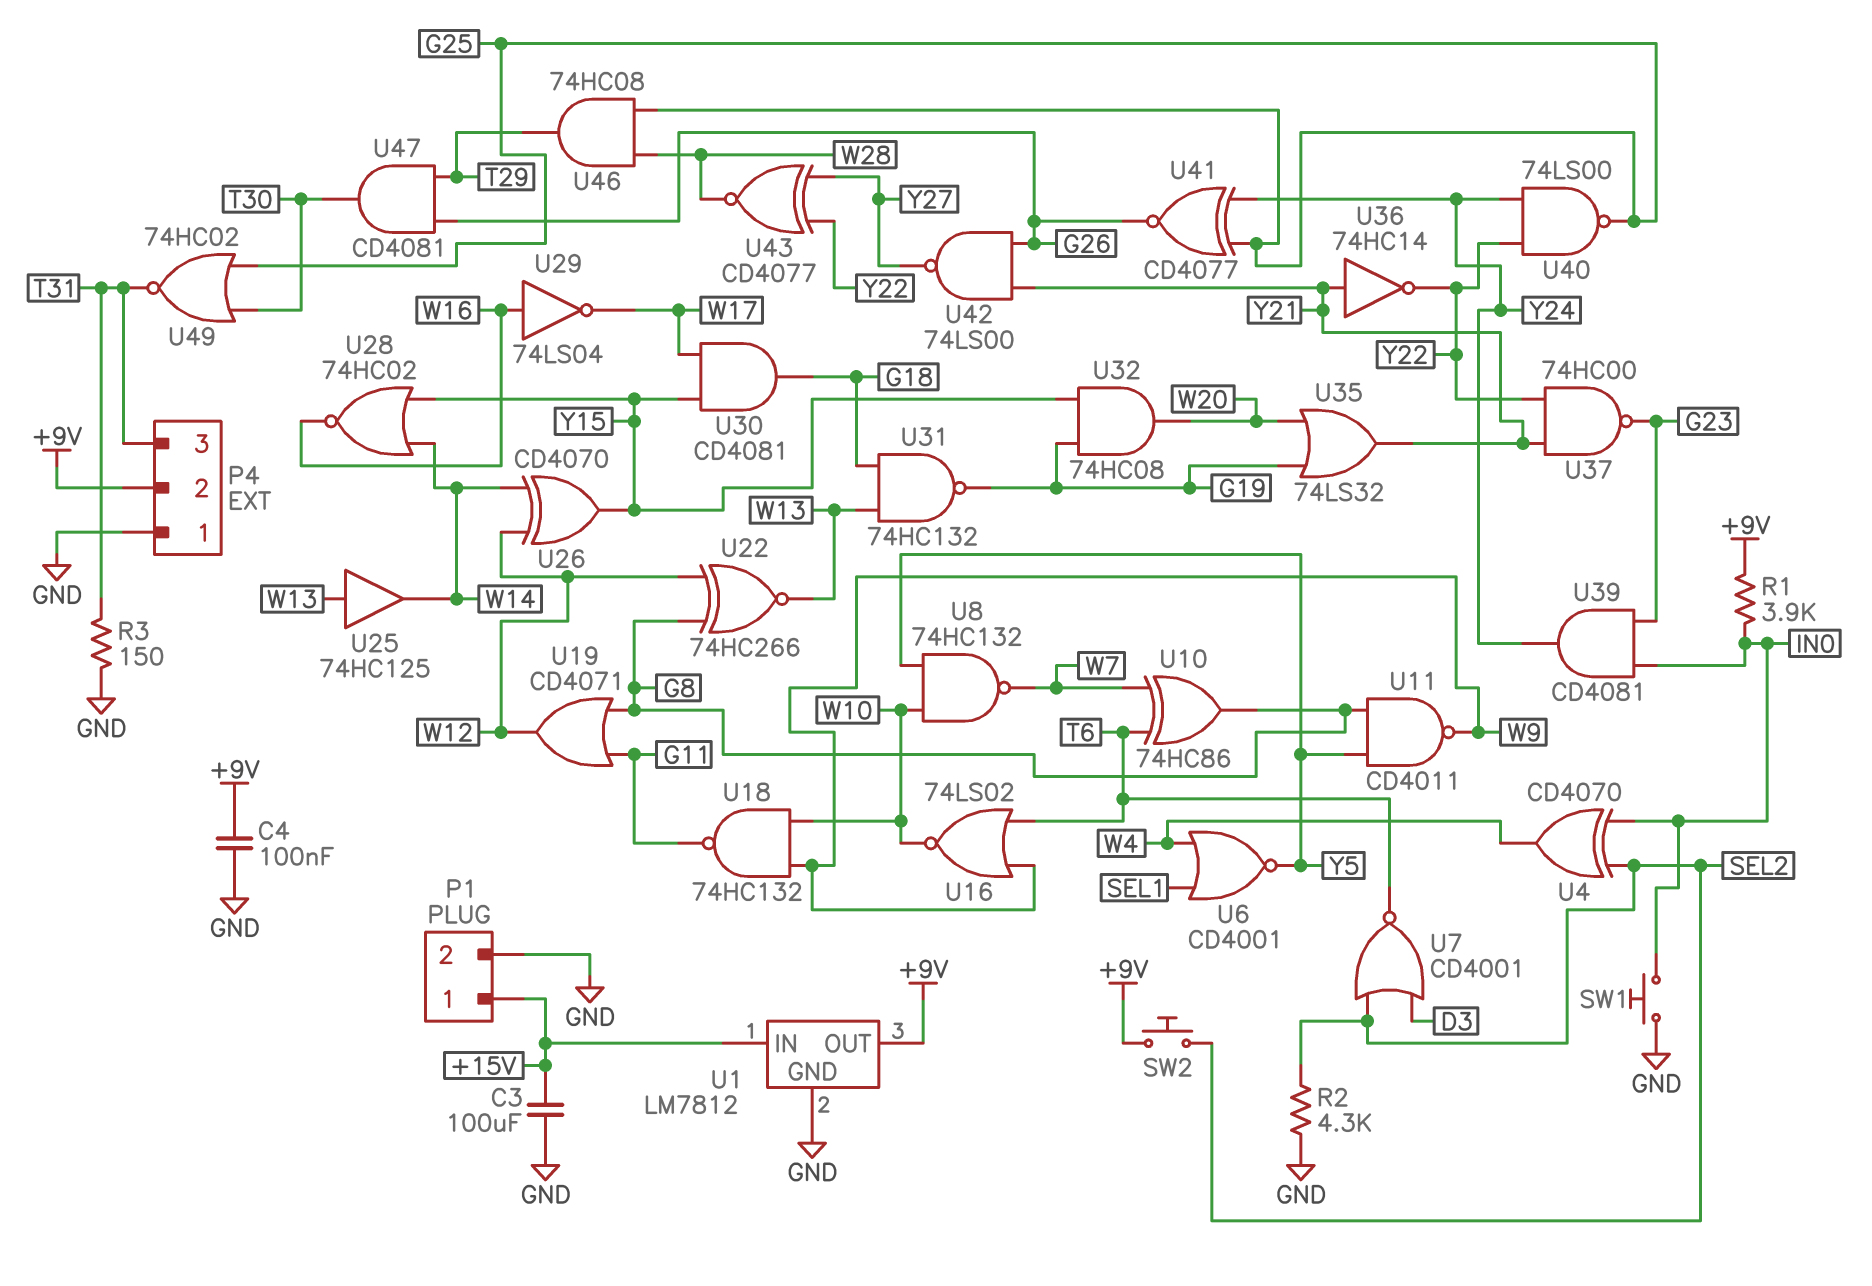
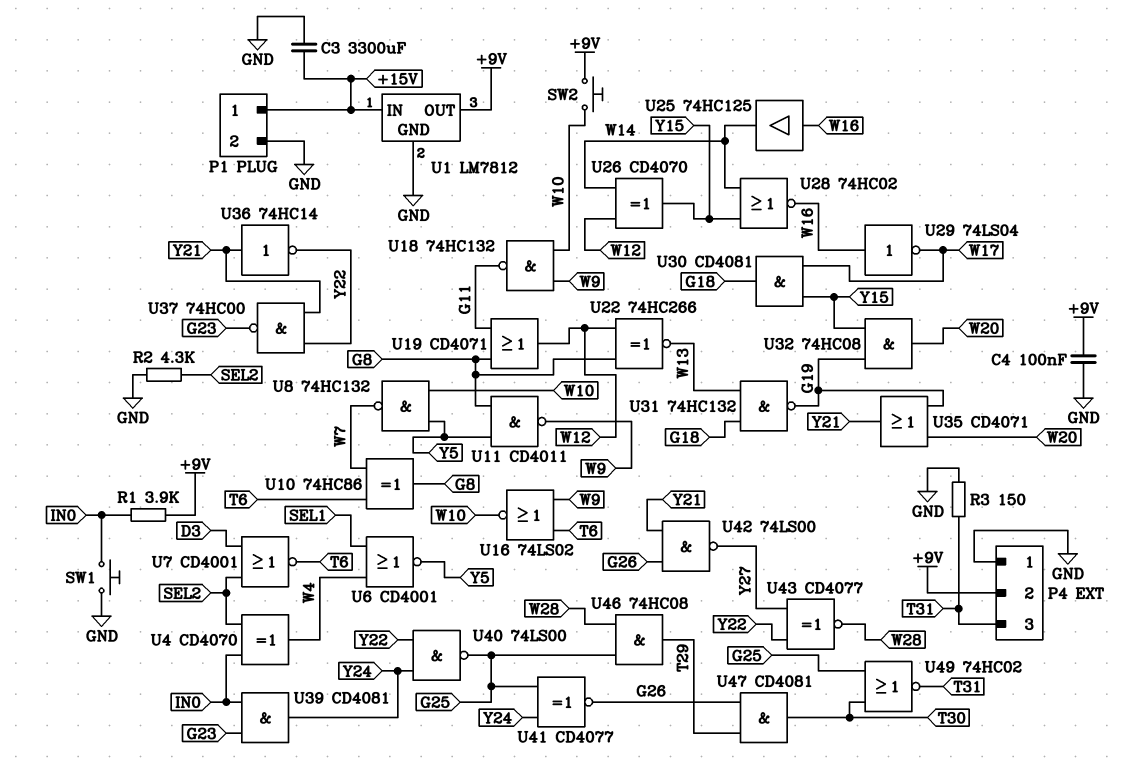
C3: 100uF (+15V, GND) -> 3300uF (+15V, GND)
SW2: button (+9V, SEL2) -> button (+9V, W10)
U25: buffer 74HC125 (in W13, out W14) -> buffer 74HC125 (in W16, out W14)
U35: OR 74LS32 (in G19, in W20, out Y21) -> OR CD4071 (in G19, in W20, out Y21)

